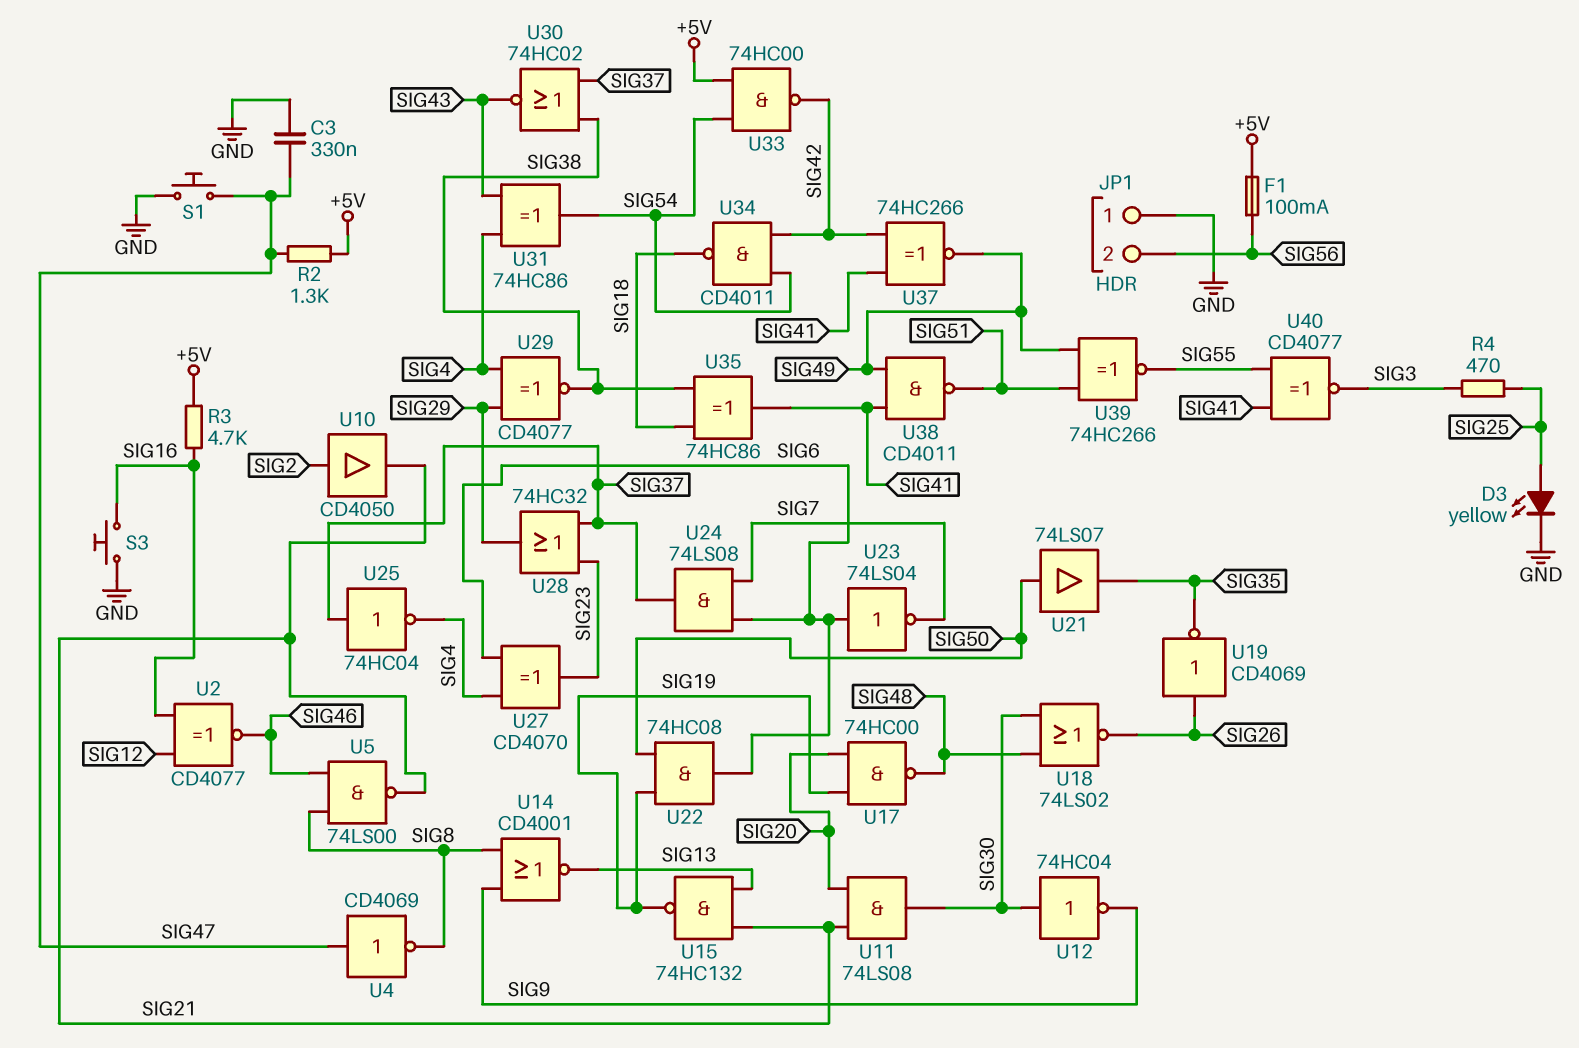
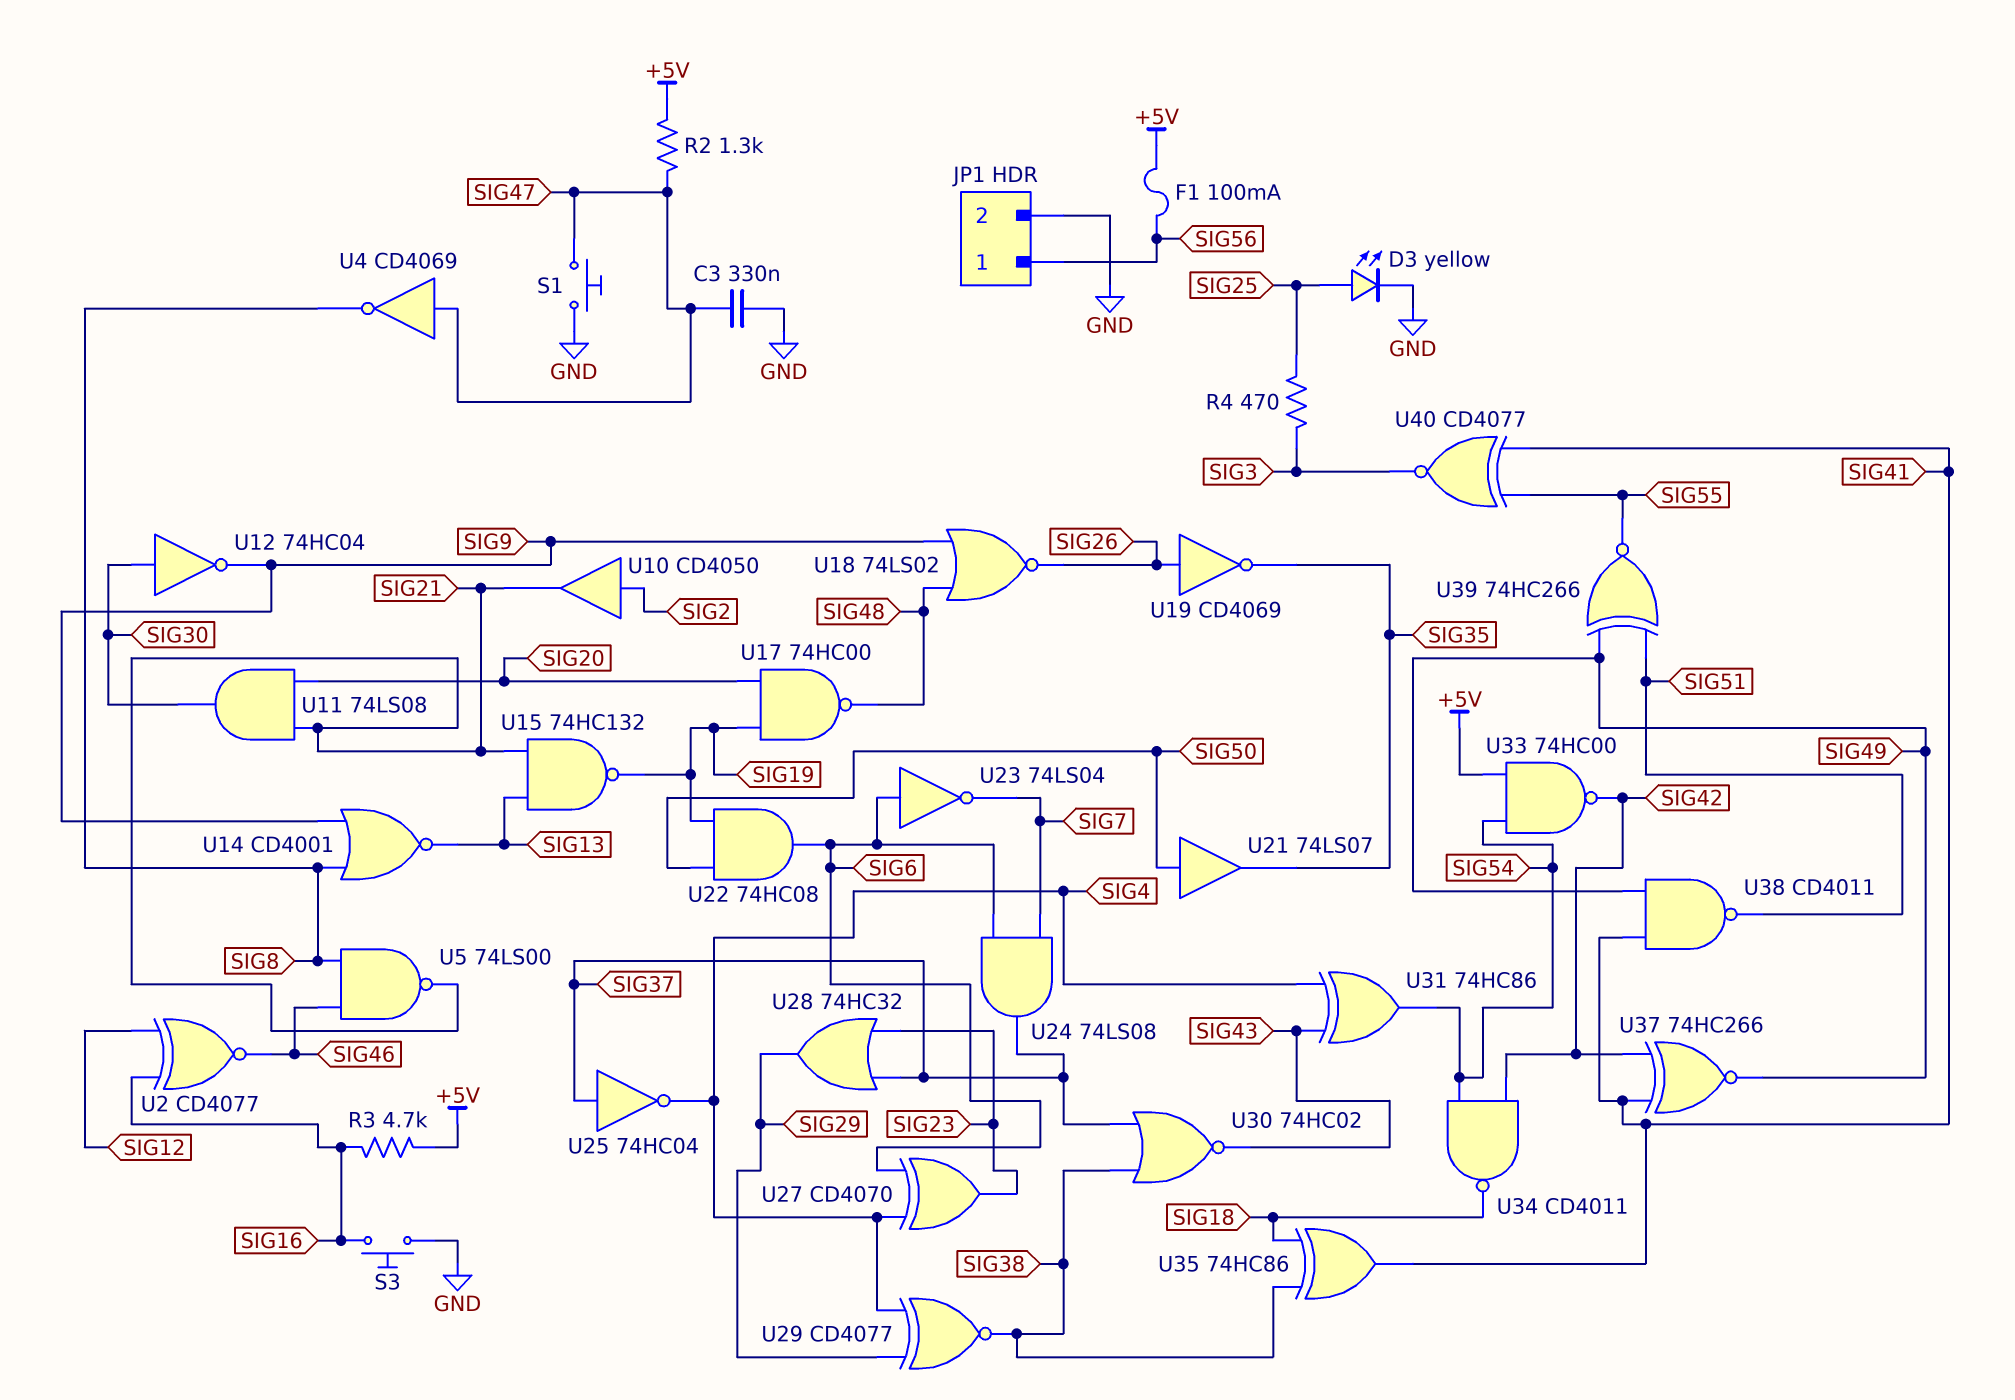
JP1 pin 1: GND -> SIG56
JP1 pin 2: SIG56 -> GND
U18: NOR 74LS02 (in SIG30, in SIG48, out SIG26) -> NOR 74LS02 (in SIG9, in SIG48, out SIG26)

